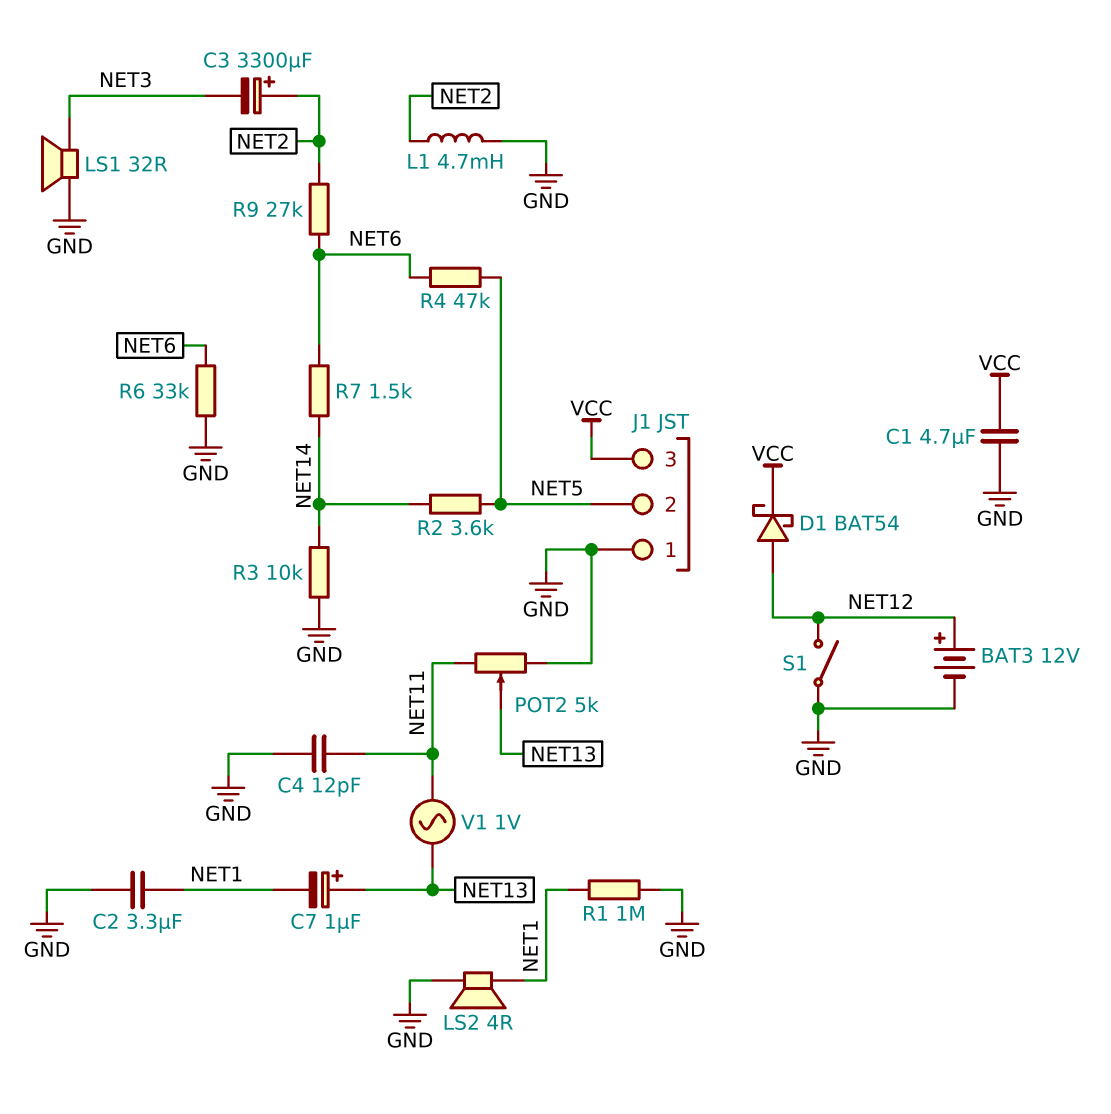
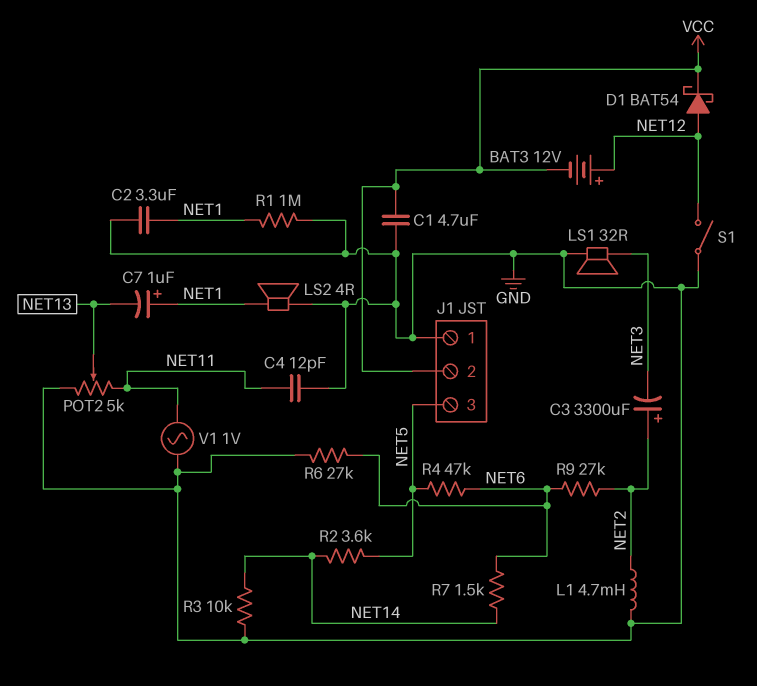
BAT3: 12V (plus NET12, minus GND) -> 12V (plus NET12, minus VCC)
C7: 1uF (plus NET13, minus NET1) -> 1uF (plus NET1, minus NET13)
J1 pin 2: NET5 -> VCC
J1 pin 3: VCC -> NET5
R6: 33k (GND, NET6) -> 27k (GND, NET6)
V1: AC 1V (NET11, NET13) -> AC 1V (GND, NET11)

